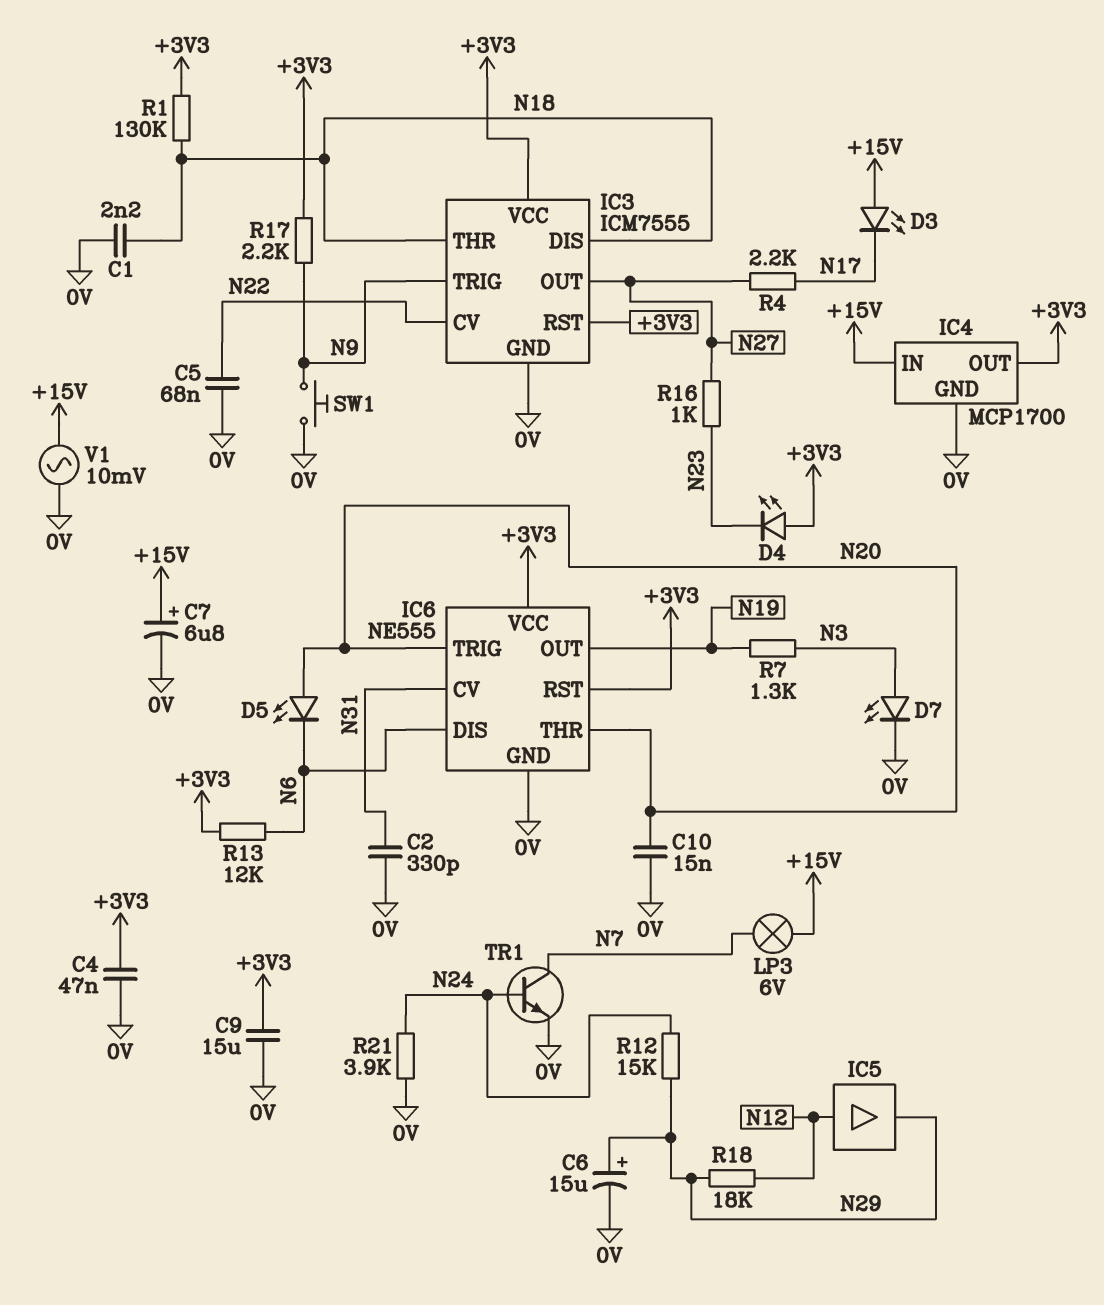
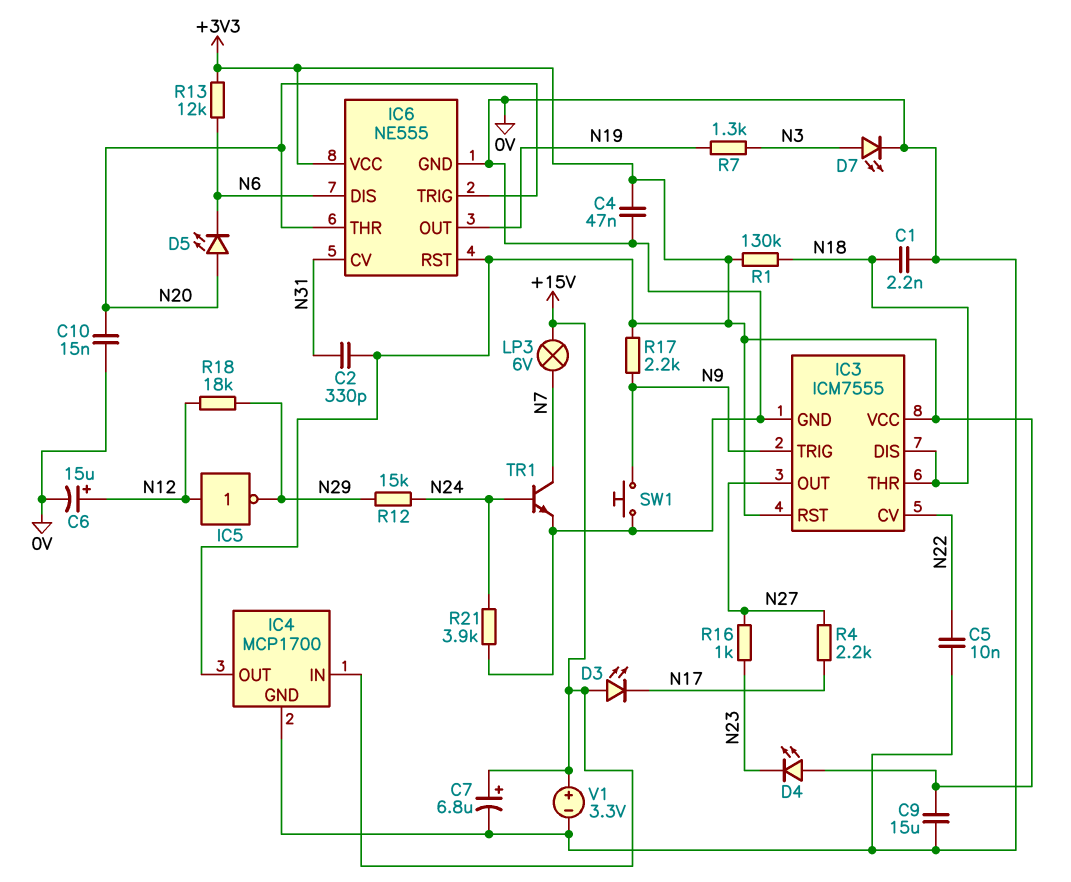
C2: 330pF (0V, N31) -> 330pF (+3V3, N31)
C5: 68nF (0V, N22) -> 10nF (0V, N22)
C6: 15uF (plus N29, minus 0V) -> 15uF (plus N12, minus 0V)
IC5: buffer (in N12, out N29) -> NOT (in N12, out N29)
V1: AC 10mV (+15V, 0V) -> 3.3V (plus +15V, minus 0V)

